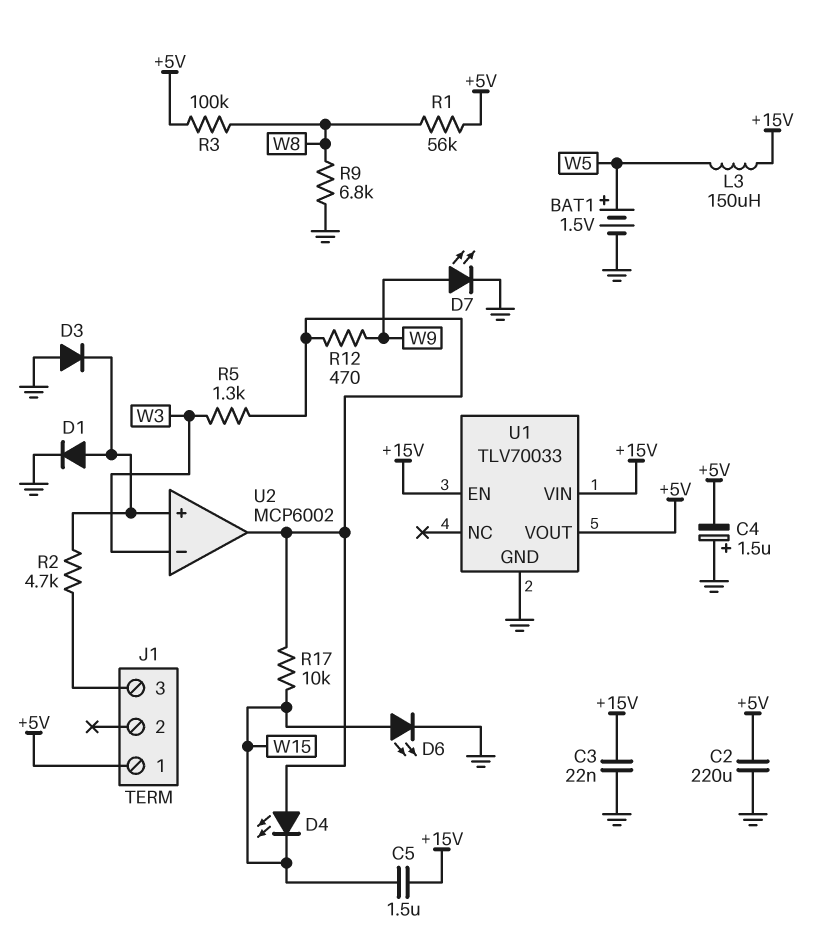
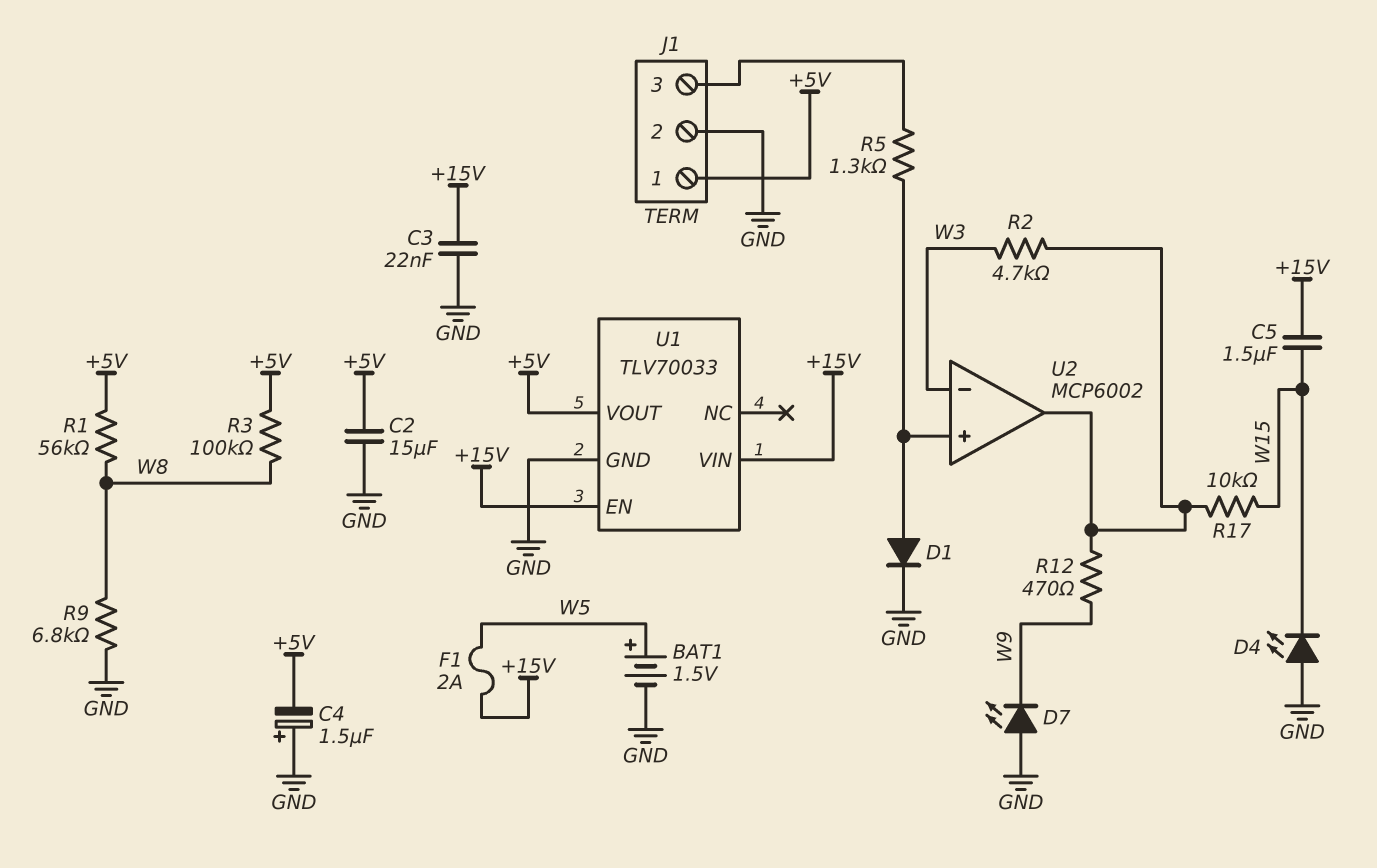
C2: 220uF (+5V, GND) -> 15uF (+5V, GND)
D3: diode (A GND, K U2/in+) -> none
D4: LED (A U2/out, K W15) -> LED (A GND, K W15)
D6: LED (A W15, K GND) -> none
D7: LED (A W9, K GND) -> LED (A GND, K W9)
F1: none -> 2A (+15V, W5)
J1 pin 2: none -> GND
L3: 150uH (+15V, W5) -> none
R2: 4.7k (J1/3, U2/in+) -> 4.7k (U2/out, W3)
R5: 1.3k (U2/out, W3) -> 1.3k (J1/3, U2/in+)

